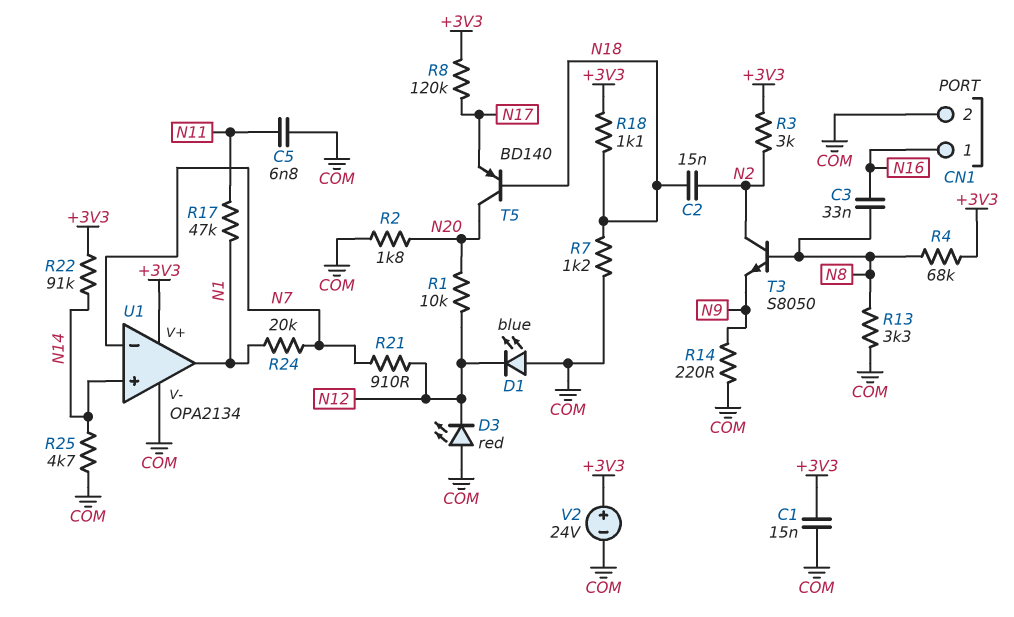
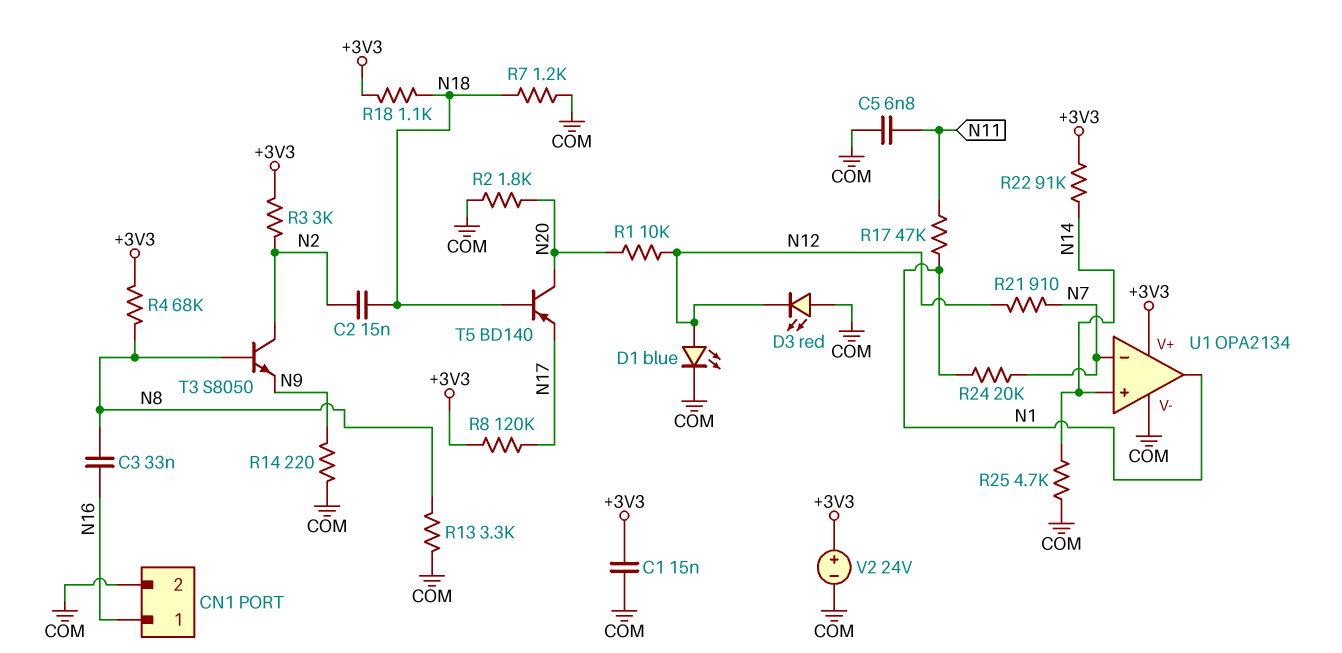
D1: LED blue (A COM, K N12) -> LED blue (A N12, K COM)

